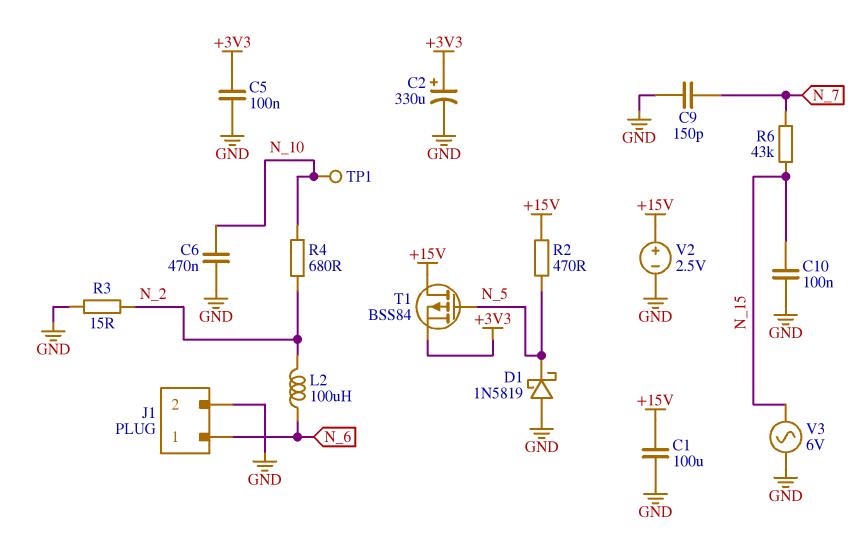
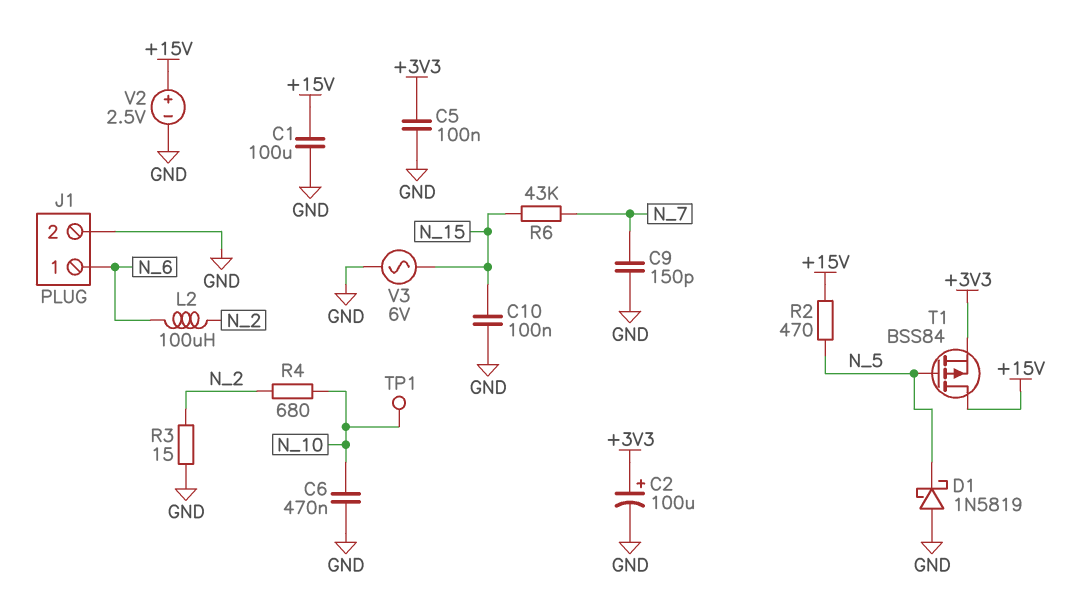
C2: 330uF (plus +3V3, minus GND) -> 100uF (plus +3V3, minus GND)

